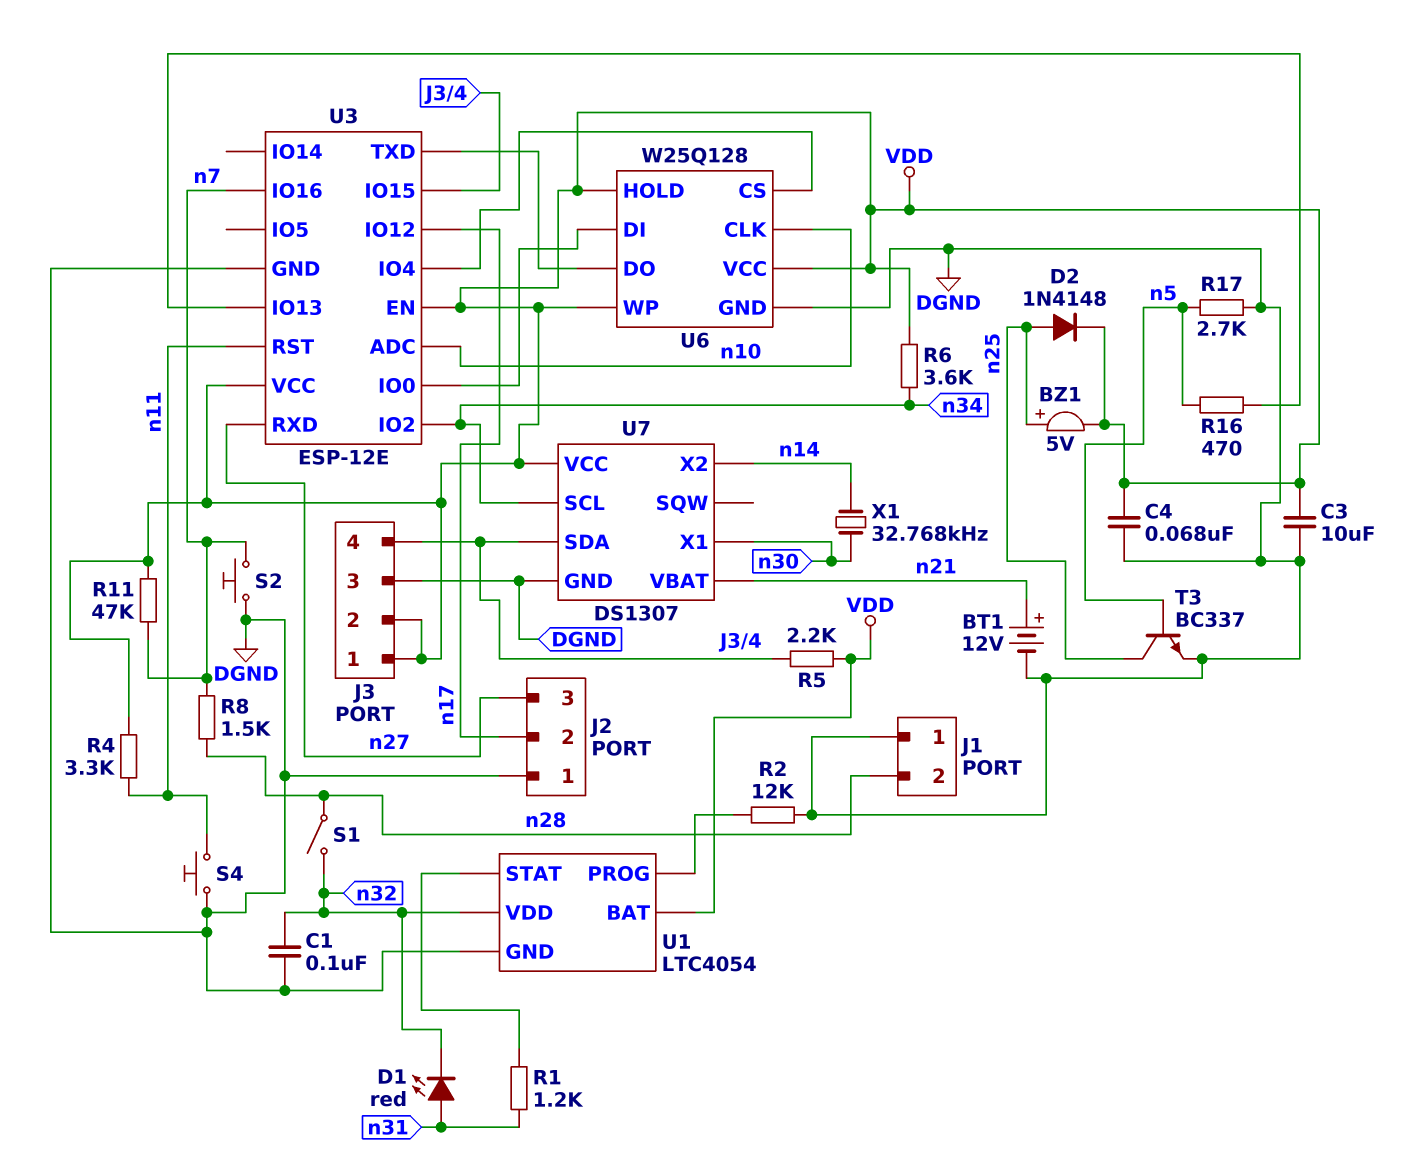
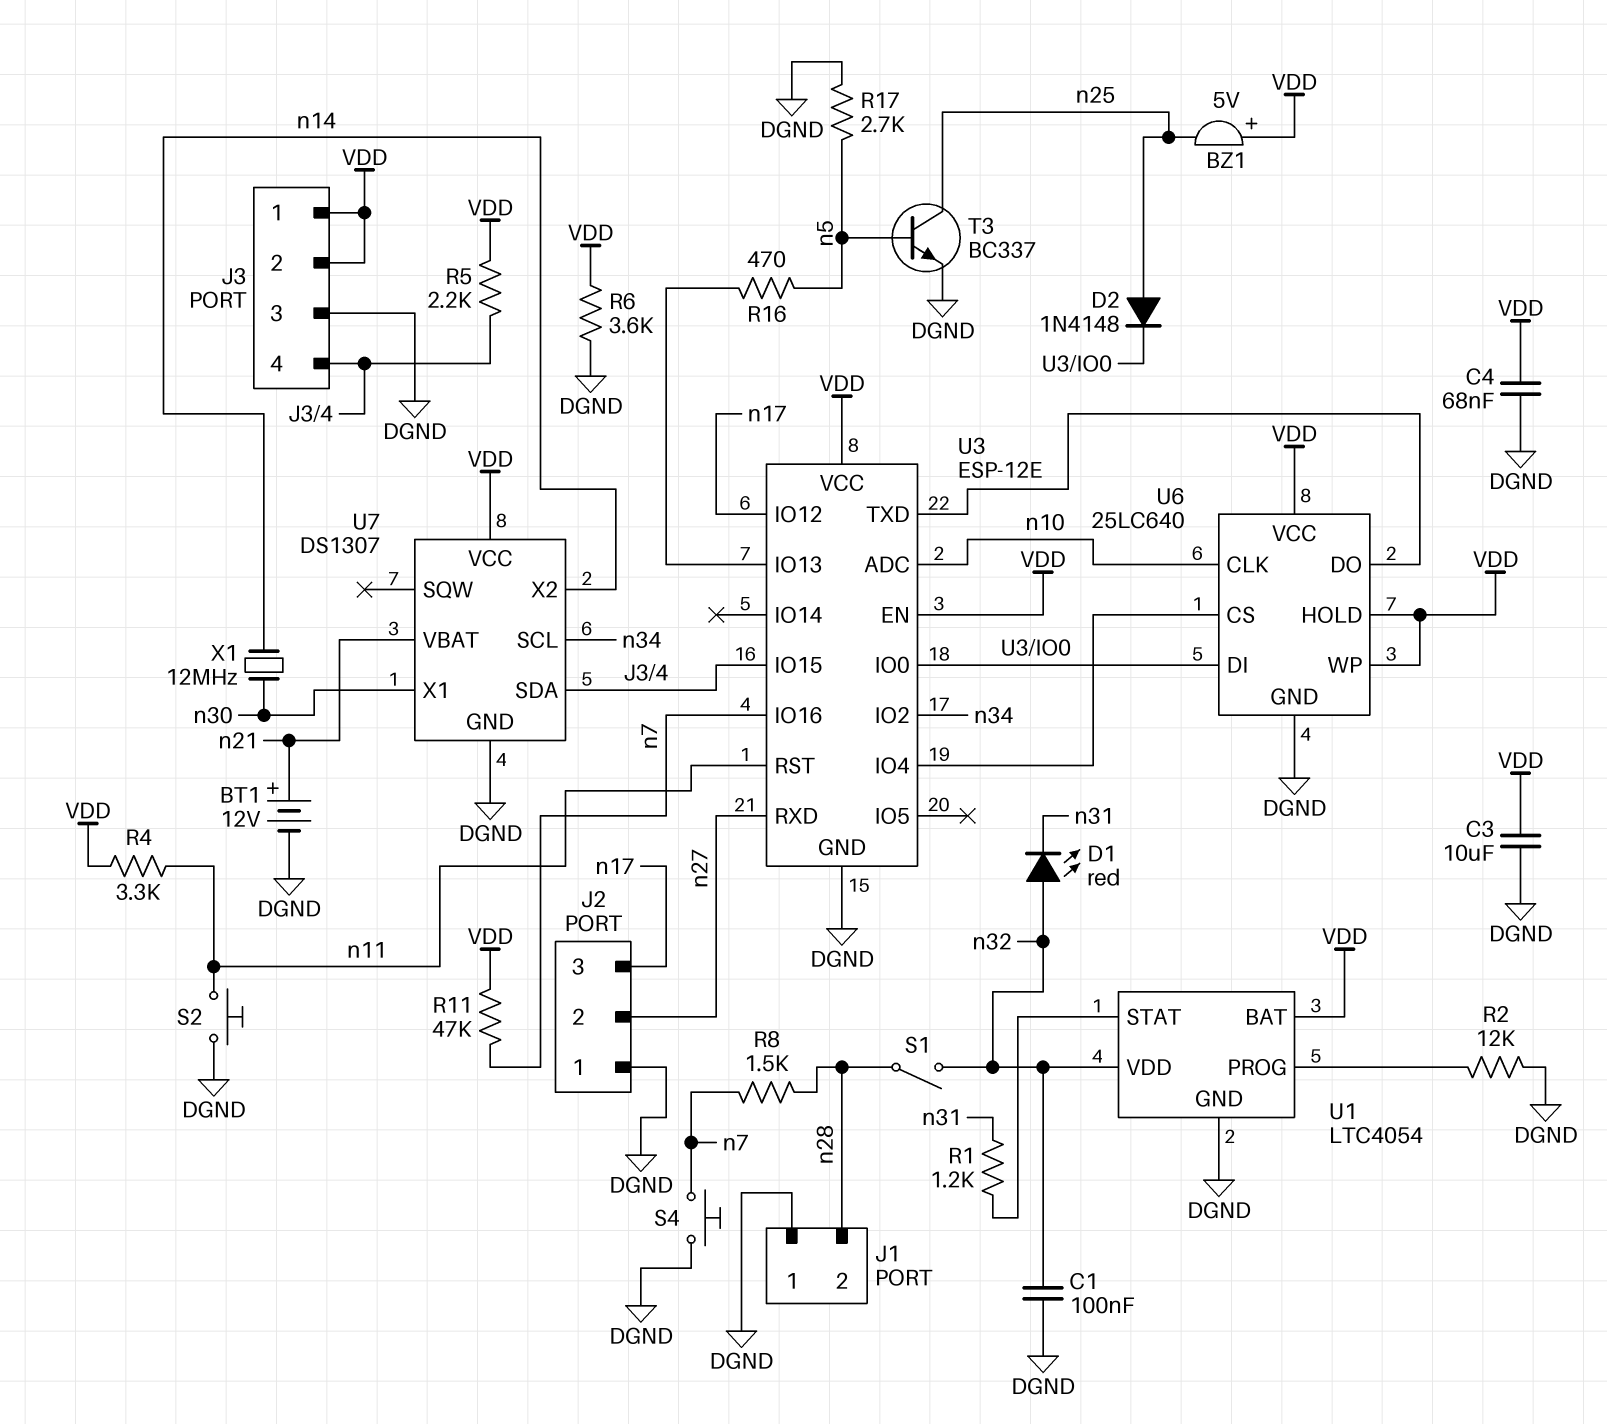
BZ1: buzzer 5V (plus n25, minus VDD) -> buzzer 5V (plus VDD, minus n25)
D1: LED red (A n31, K n32) -> LED red (A n32, K n31)
D2: diode 1N4148 (A n25, K VDD) -> diode 1N4148 (A n25, K U3/IO0)
J2 pin 2: n17 -> n27
J2 pin 3: n27 -> n17
R6: 3.6k (VDD, n34) -> 3.6k (DGND, VDD)
S2: button (DGND, n7) -> button (DGND, n11)
S4: button (DGND, n11) -> button (DGND, n7)
U6: W25Q128 -> 25LC640
X1: 32.768kHz (n14, n30) -> 12MHz (n14, n30)

